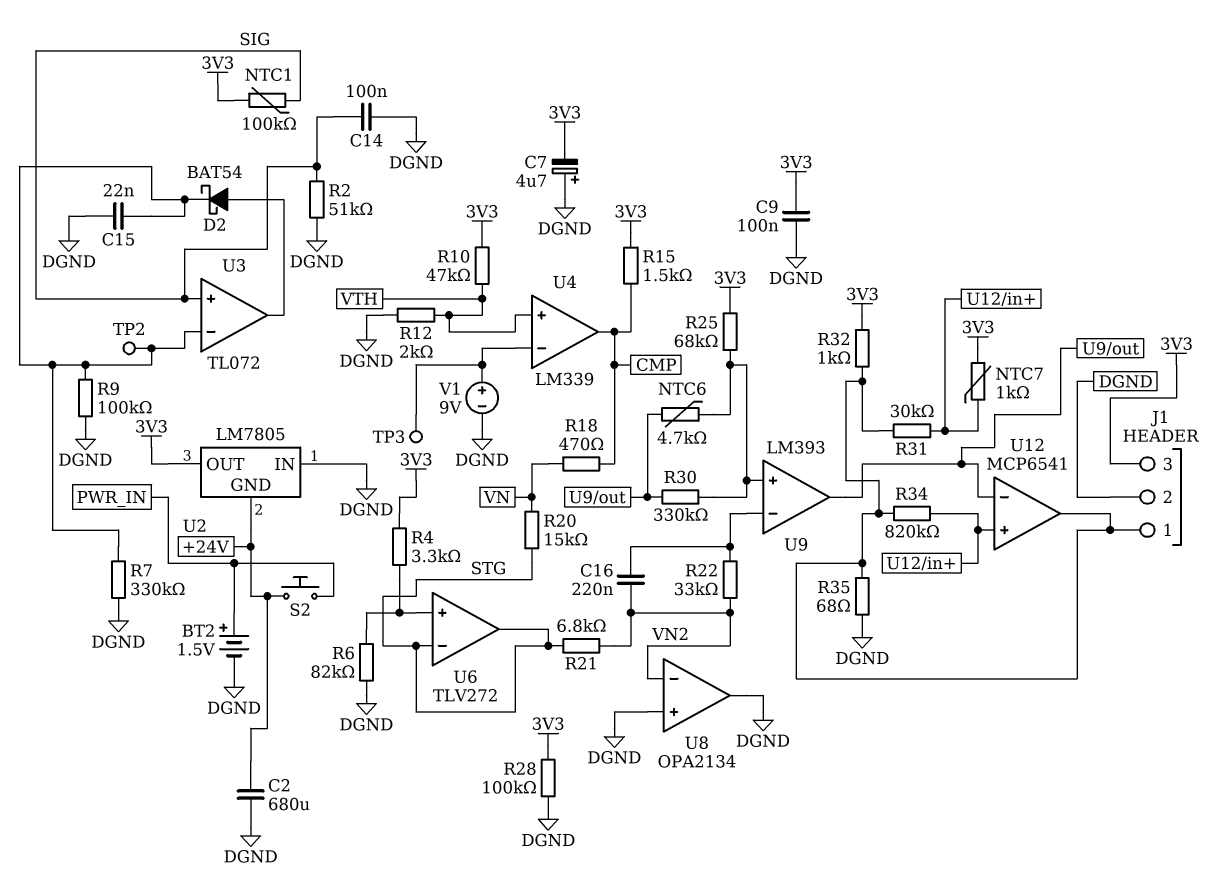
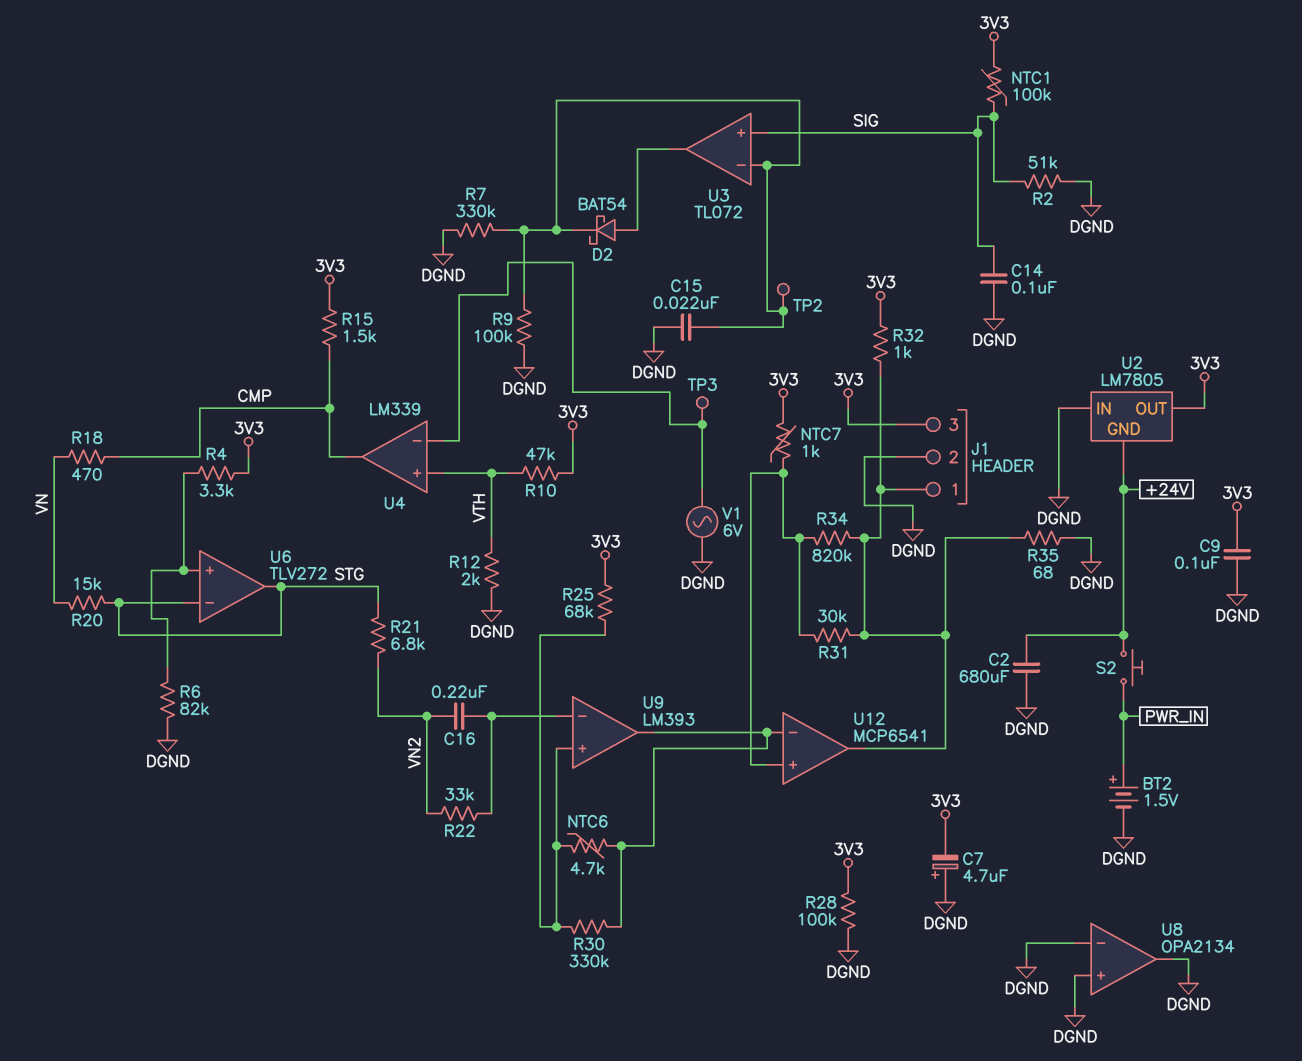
U8 pin in-: VN2 -> DGND
V1: 9V (plus U4/in-, minus DGND) -> AC 6V (DGND, U4/in-)

